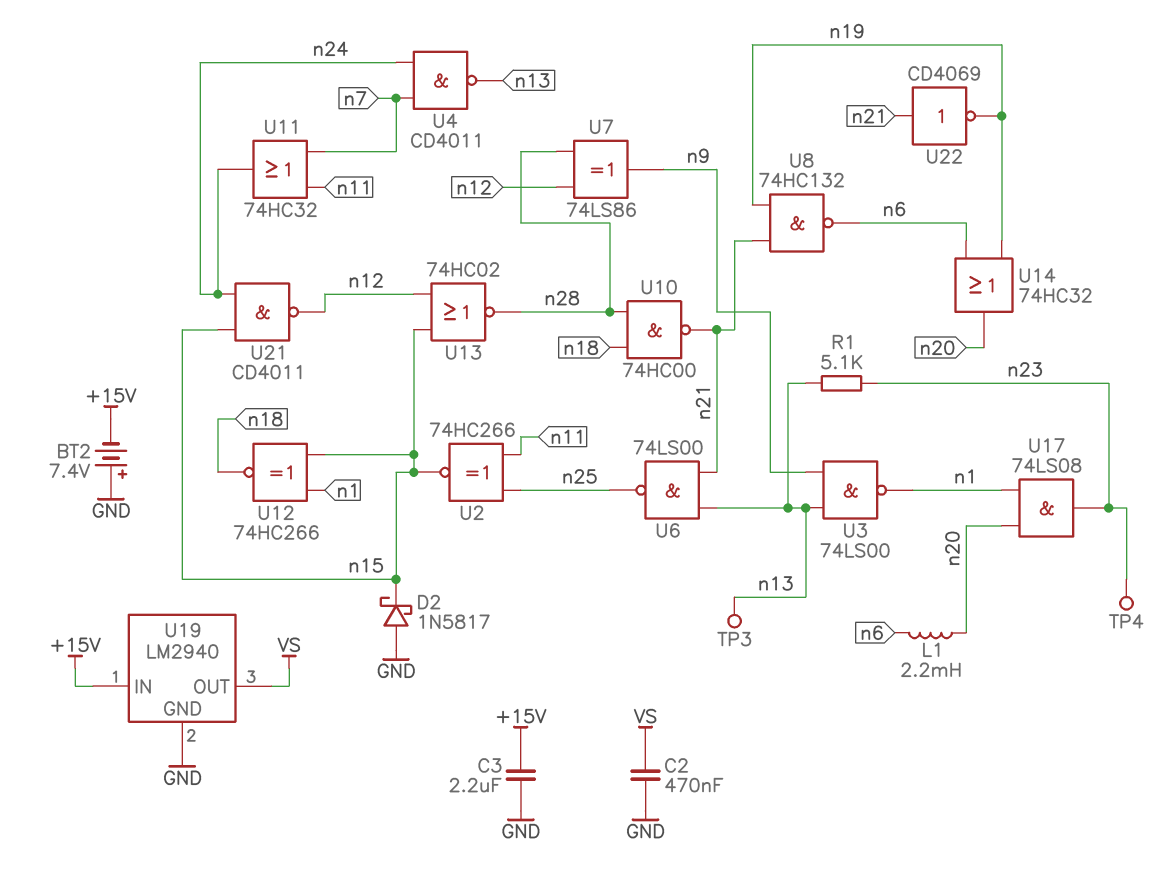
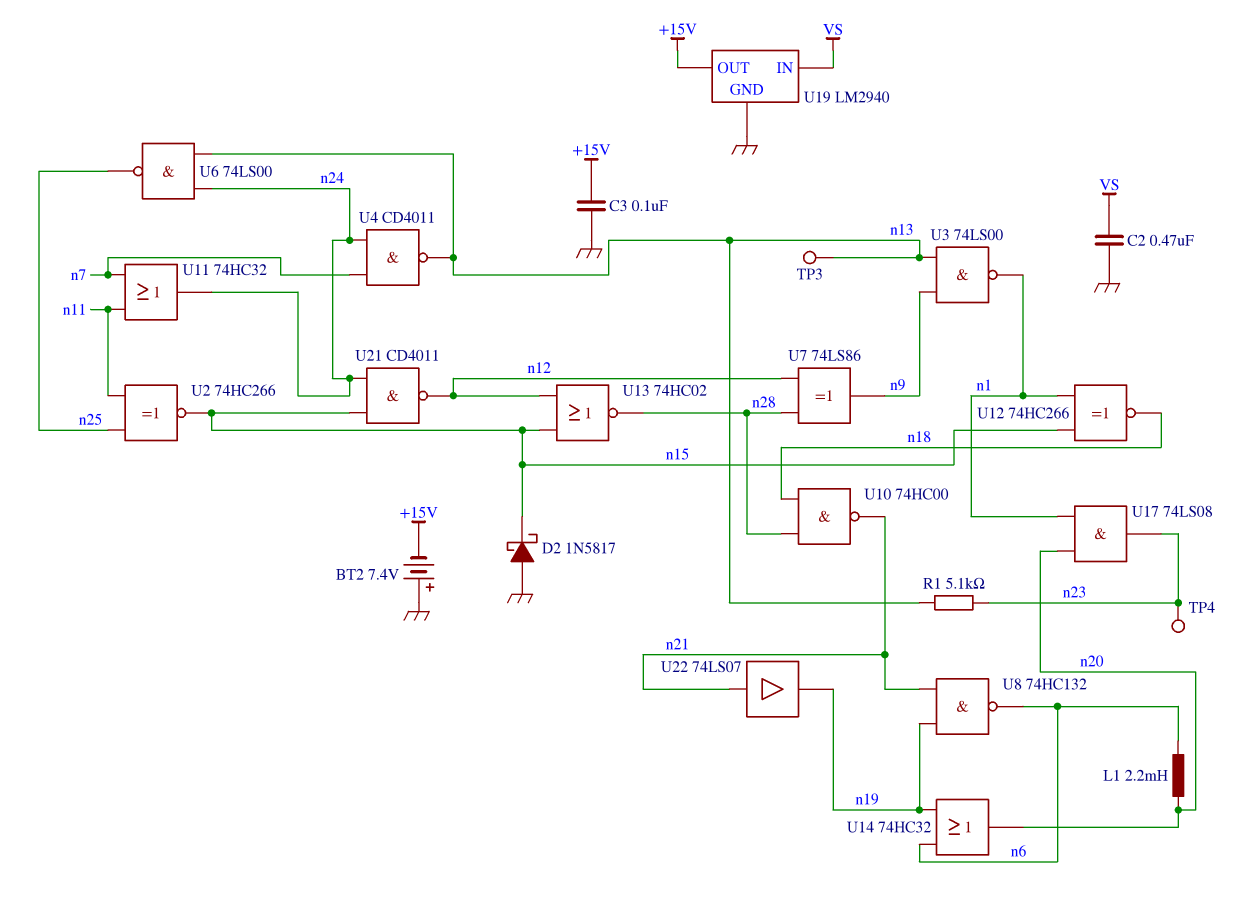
C3: 2.2uF (+15V, GND) -> 100nF (+15V, GND)
U6: NAND 74LS00 (in n13, in n21, out n25) -> NAND 74LS00 (in n13, in n24, out n25)
U19 pin IN: +15V -> VS
U19 pin OUT: VS -> +15V
U22: NOT CD4069 (in n21, out n19) -> buffer 74LS07 (in n21, out n19)

